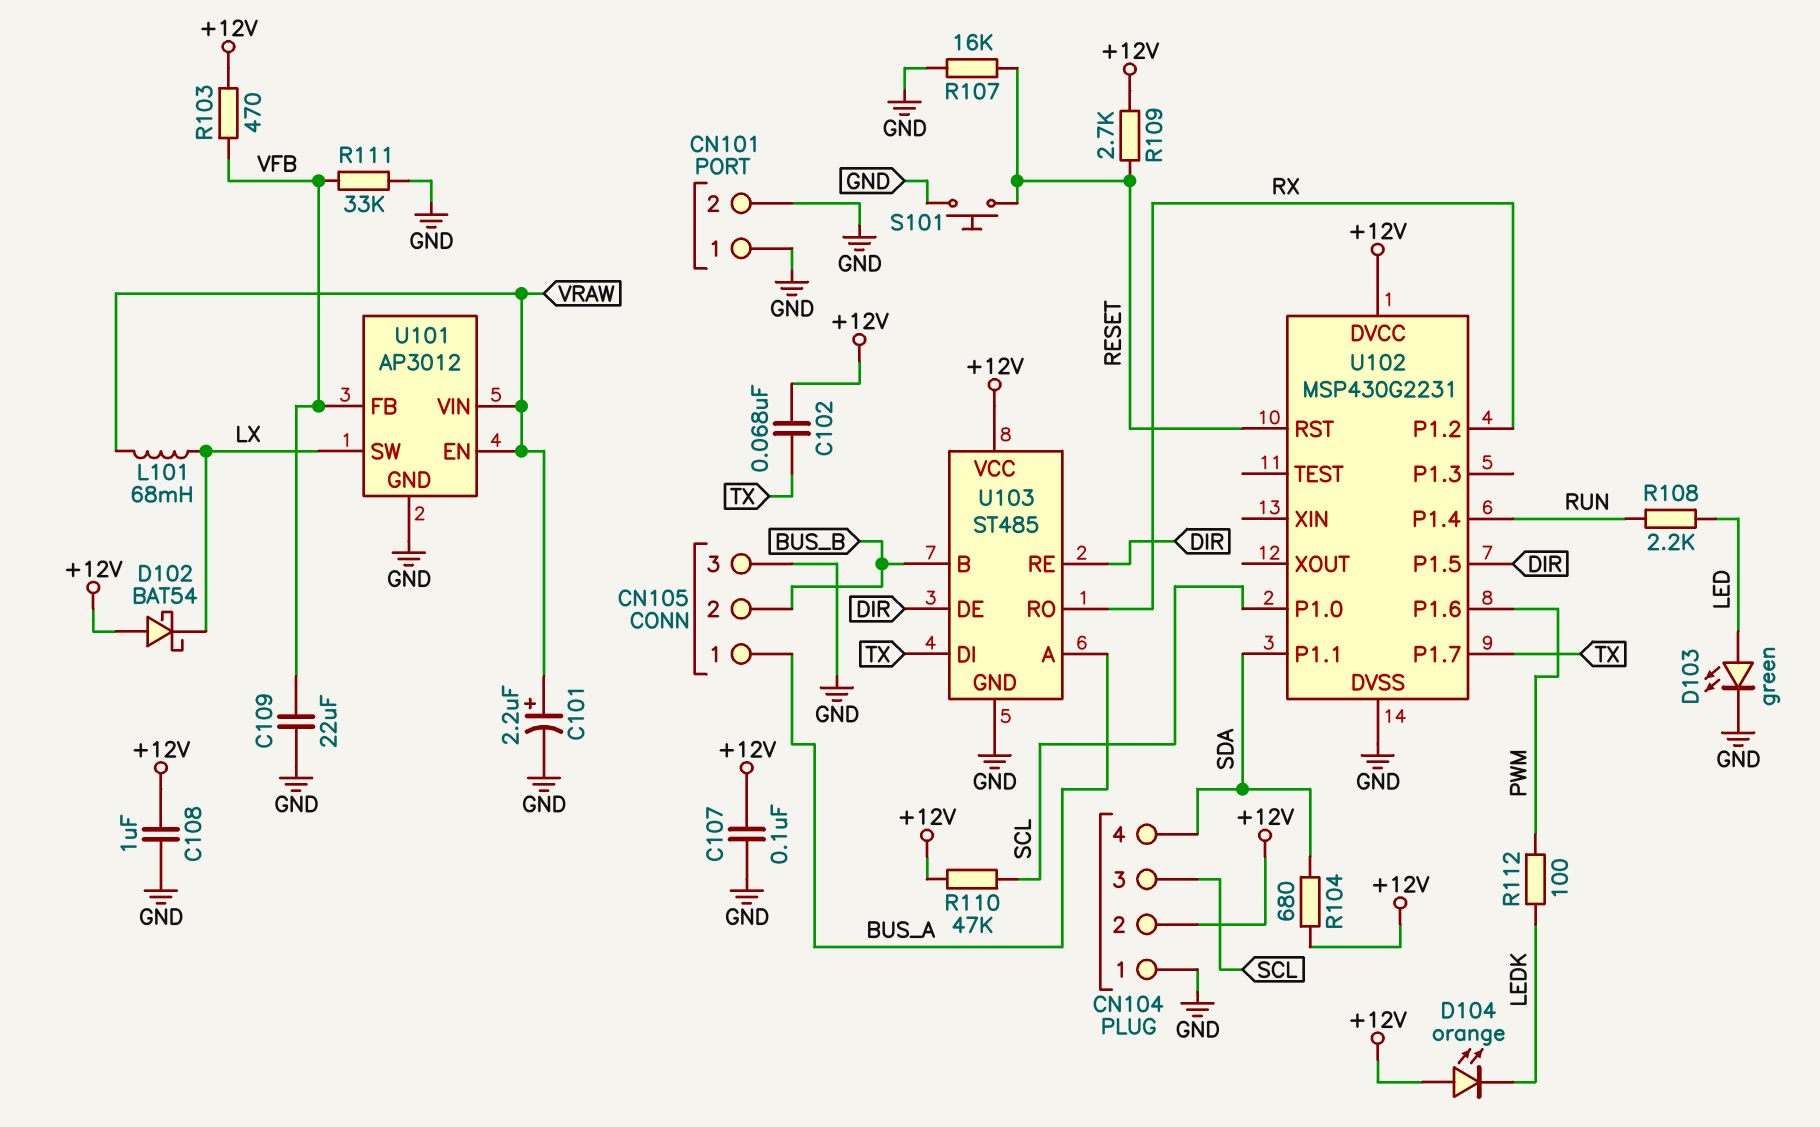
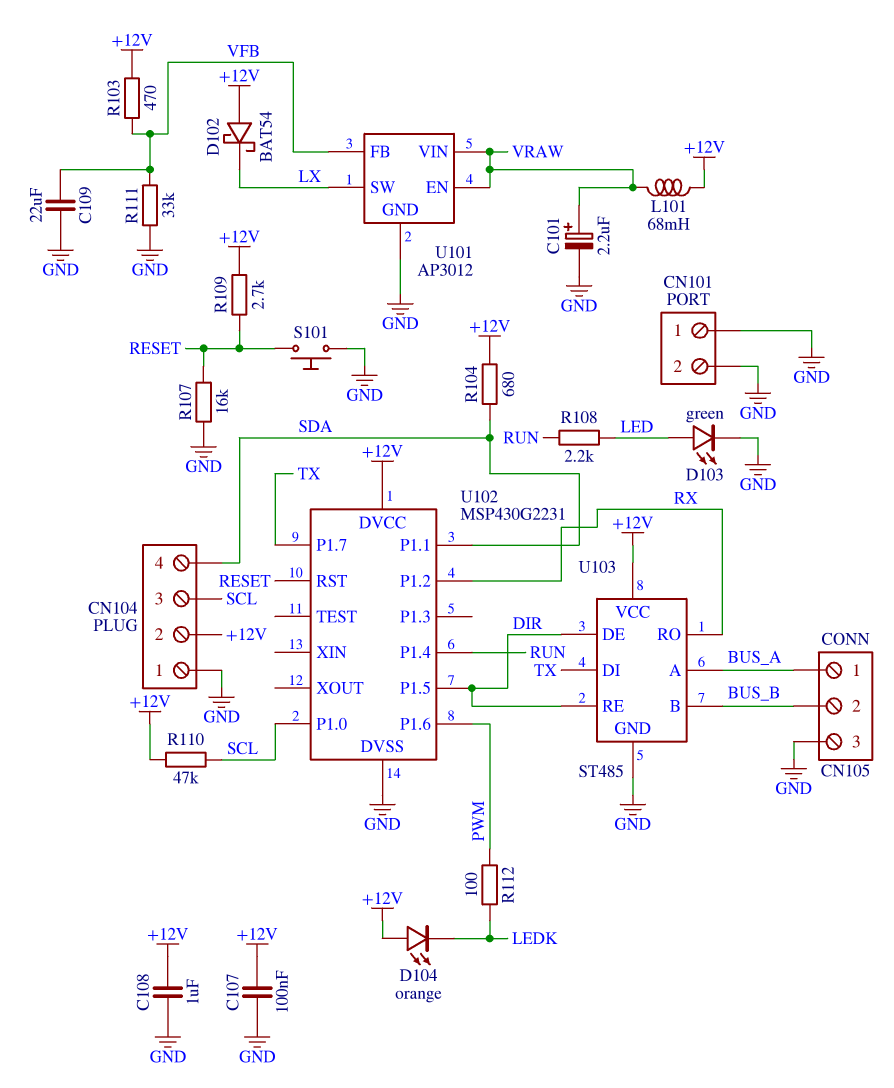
C102: 68nF (+12V, TX) -> none
L101: 68mH (LX, VRAW) -> 68mH (+12V, VRAW)

